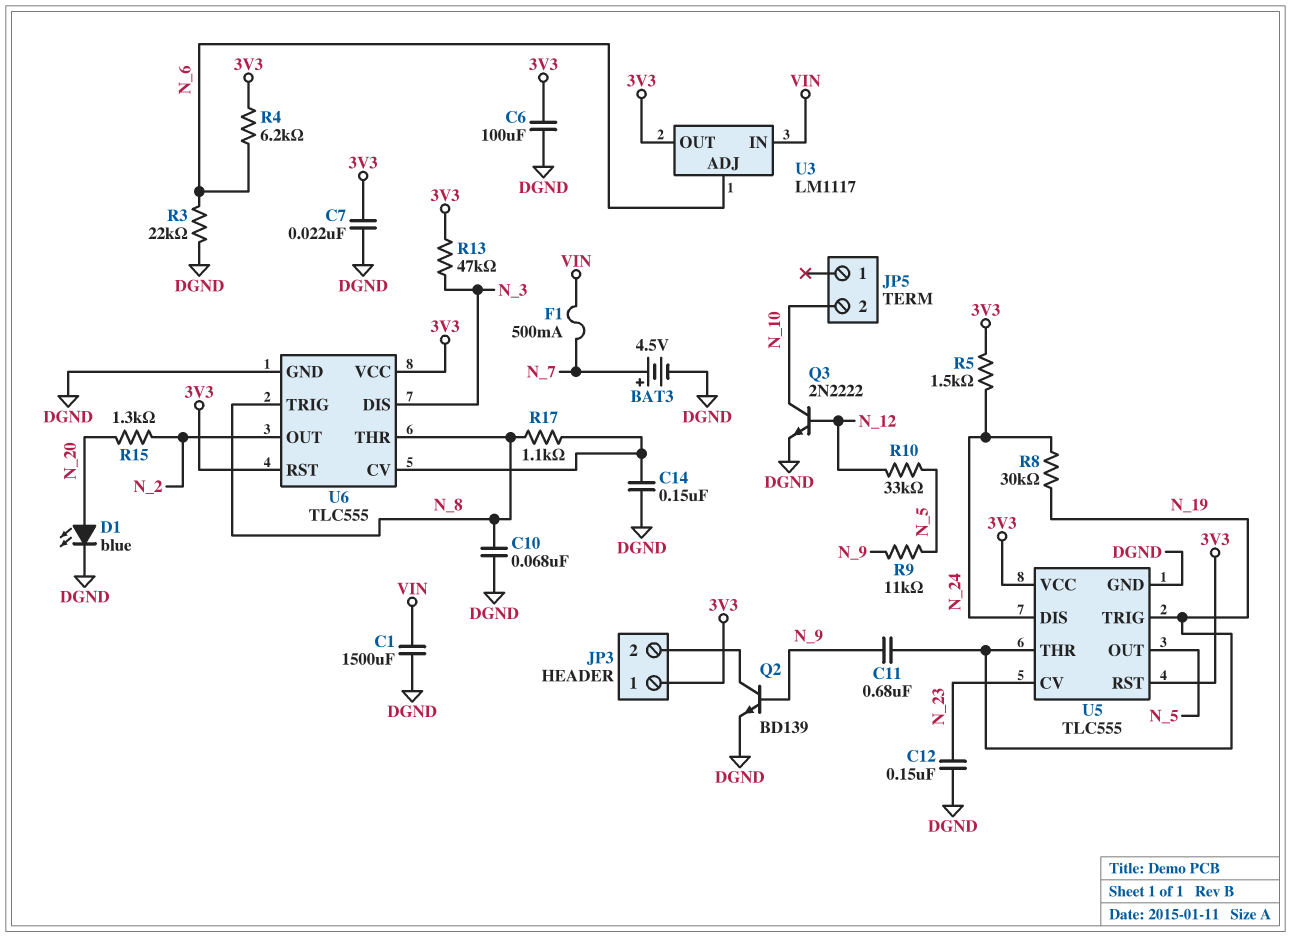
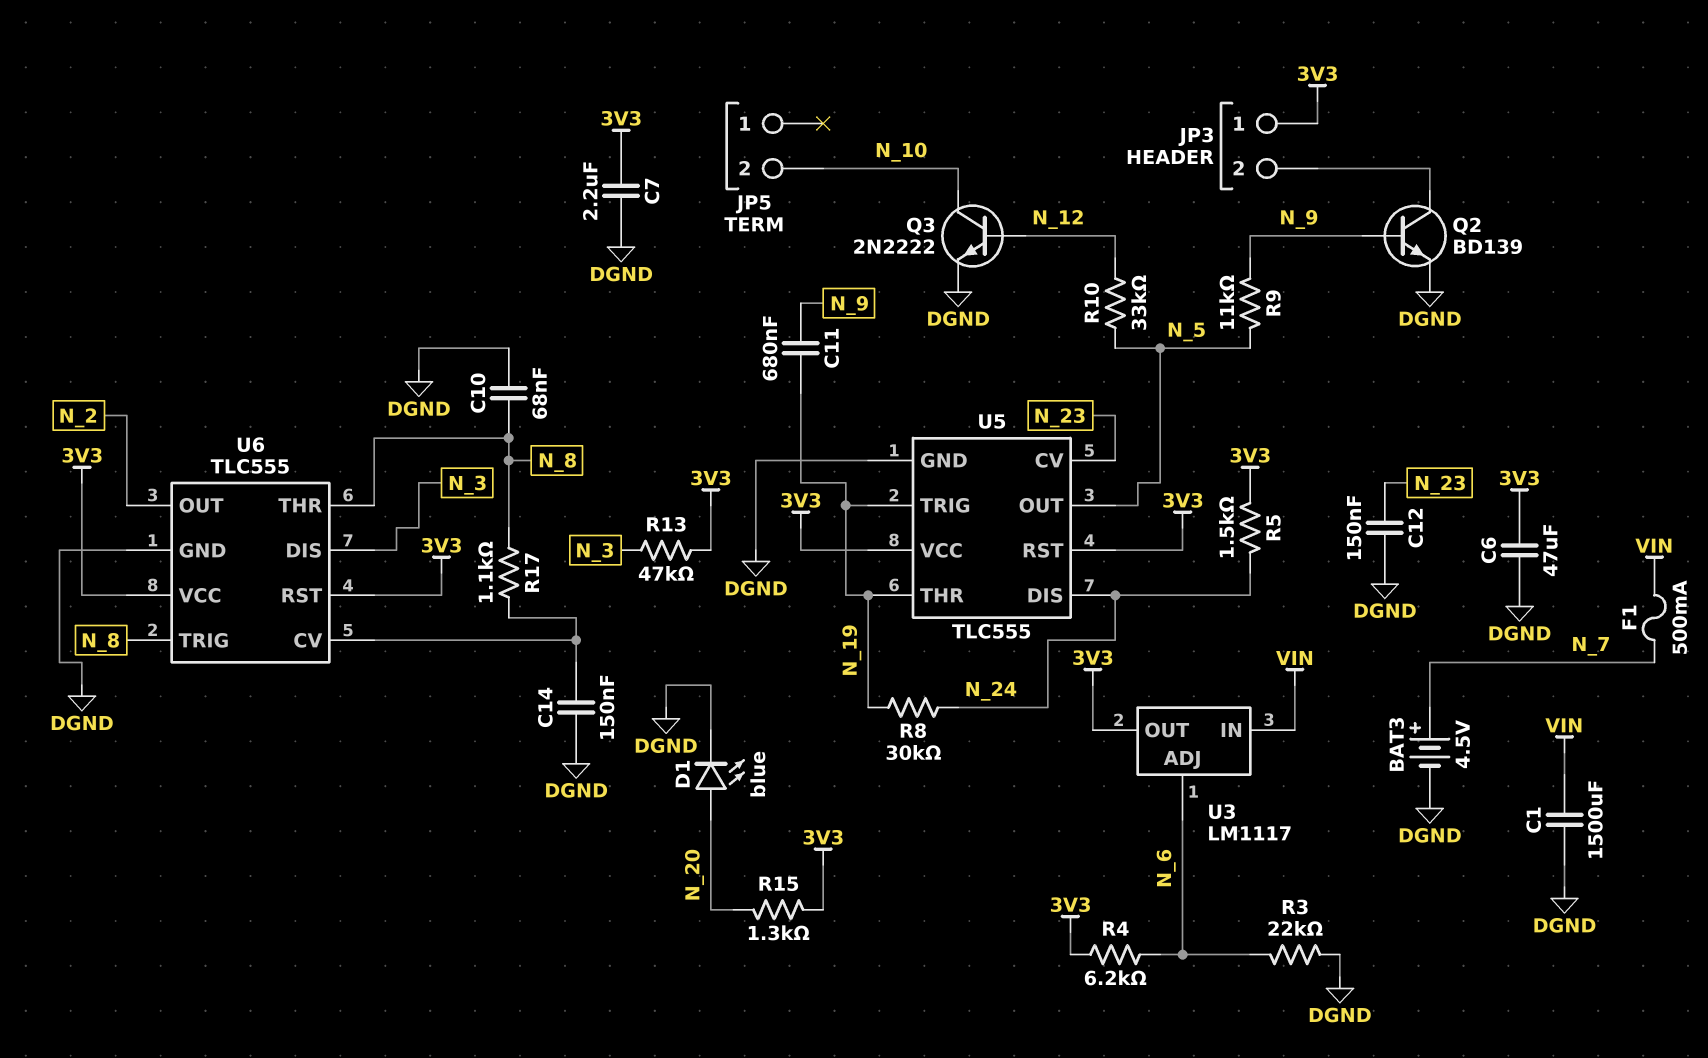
C6: 100uF (3V3, DGND) -> 47uF (3V3, DGND)
C7: 22nF (3V3, DGND) -> 2.2uF (3V3, DGND)
R15: 1.3k (N_2, N_20) -> 1.3k (3V3, N_20)

